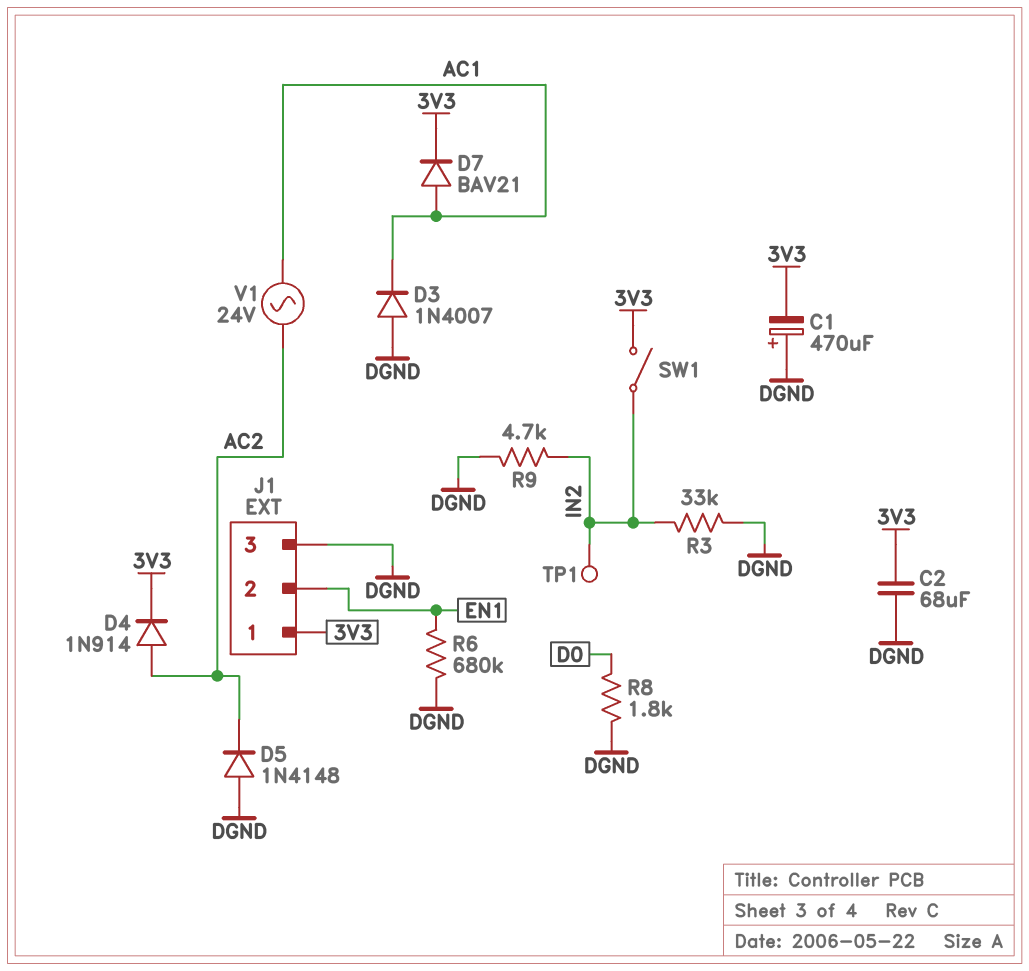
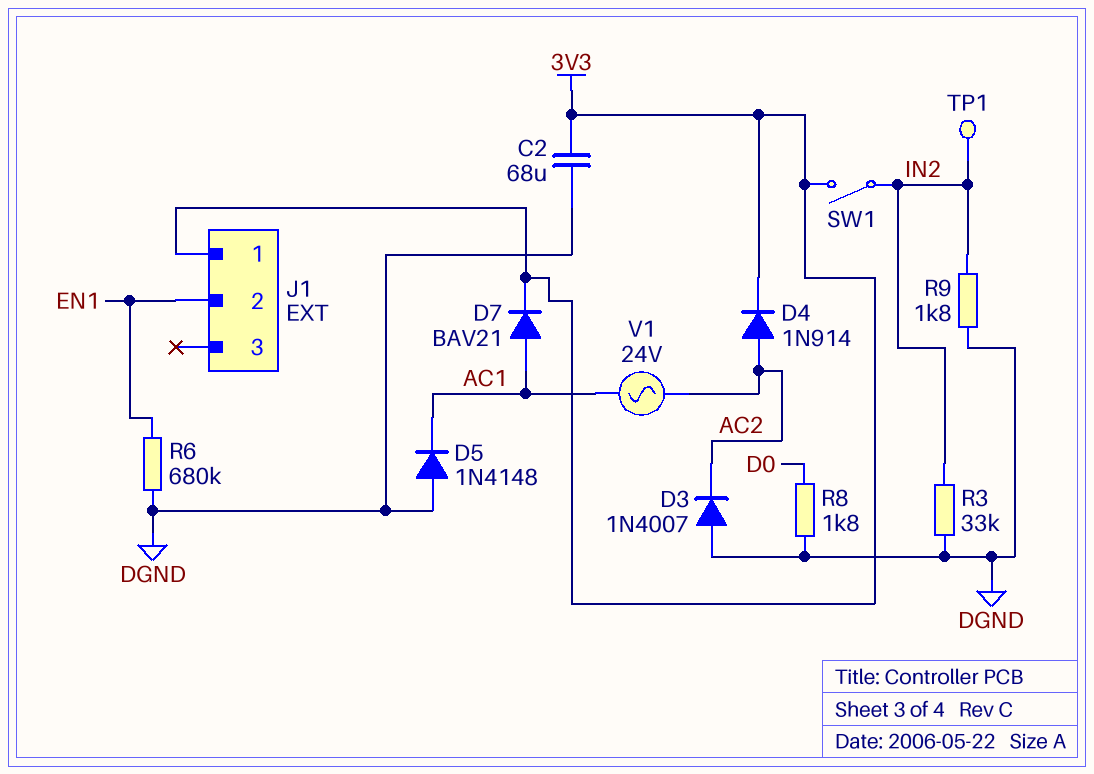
C1: 470uF (plus DGND, minus 3V3) -> none
D3: diode 1N4007 (A DGND, K AC1) -> diode 1N4007 (A DGND, K AC2)
D5: diode 1N4148 (A DGND, K AC2) -> diode 1N4148 (A DGND, K AC1)
J1 pin 3: DGND -> none
R9: 4.7k (DGND, IN2) -> 1.8k (DGND, IN2)

